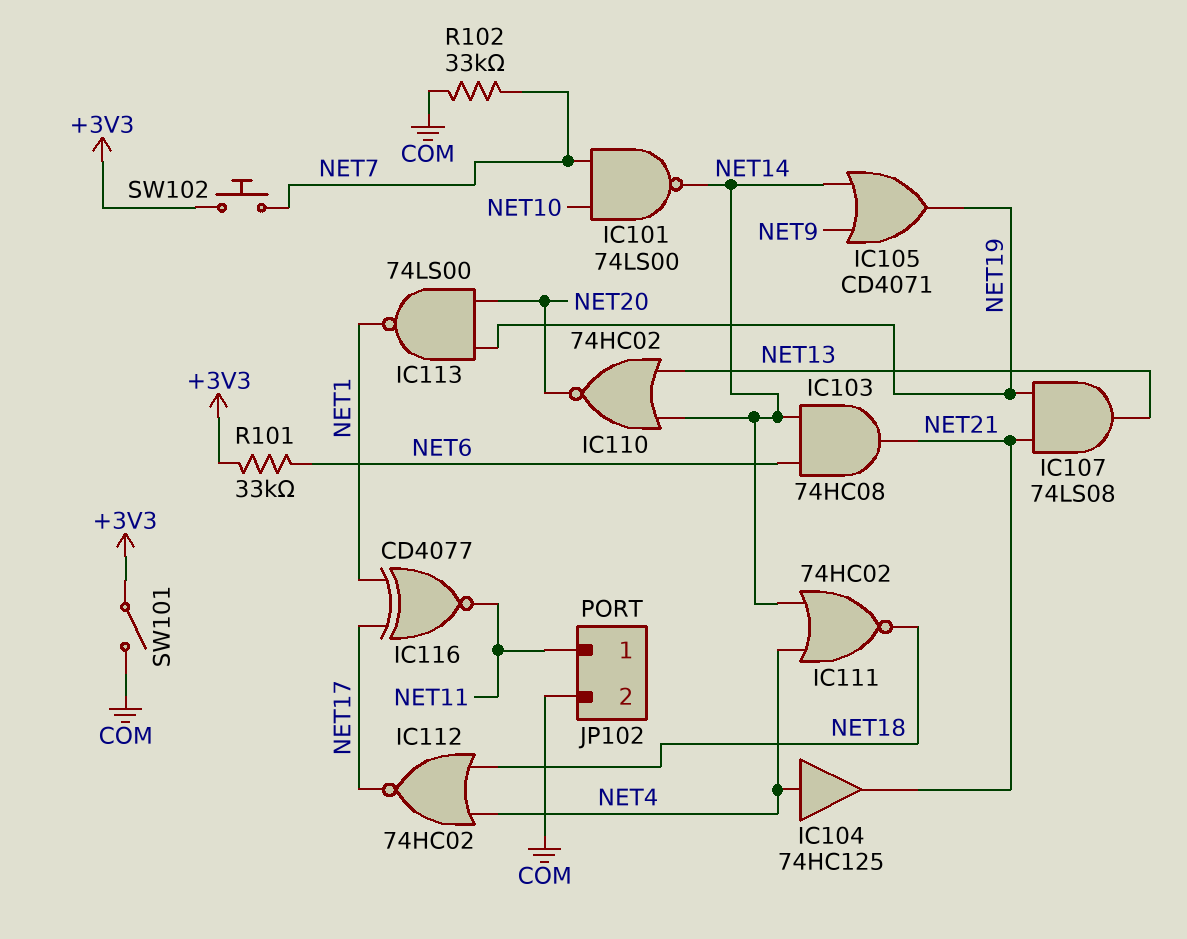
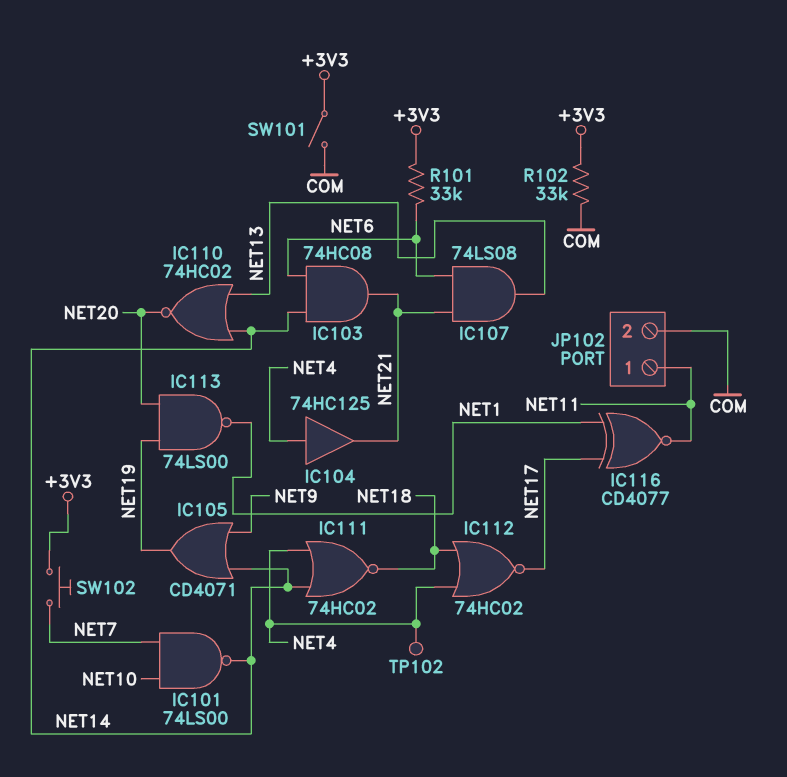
IC107: AND 74LS08 (in NET19, in NET21, out NET13) -> AND 74LS08 (in NET6, in NET21, out NET13)
R102: 33k (COM, NET7) -> 33k (+3V3, COM)
TP102: none -> test point (NET4)

